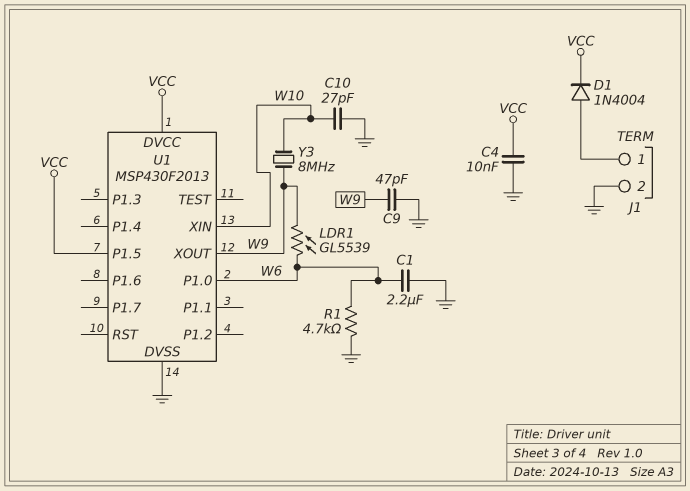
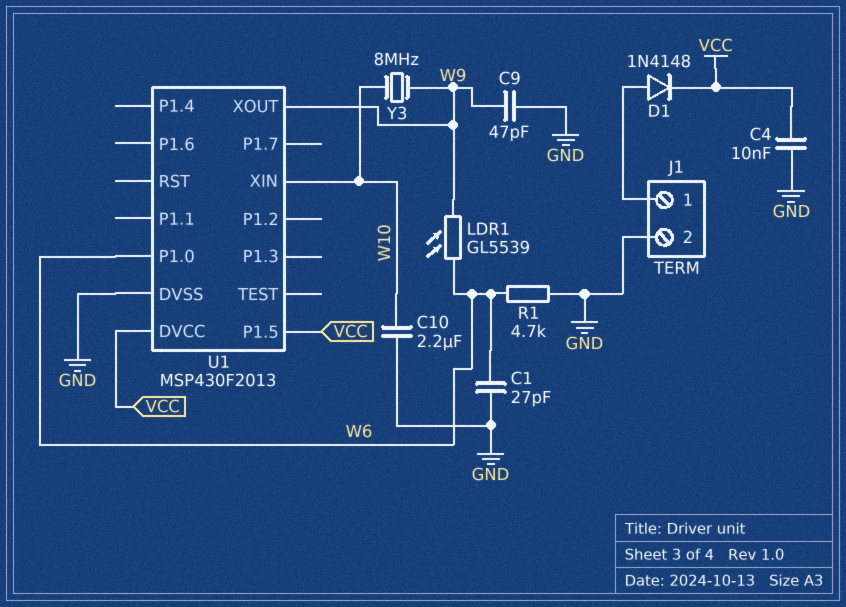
C1: 2.2uF (GND, W6) -> 27pF (GND, W6)
C10: 27pF (GND, W10) -> 2.2uF (GND, W10)
D1: diode 1N4004 (A J1/1, K VCC) -> diode 1N4148 (A J1/1, K VCC)

